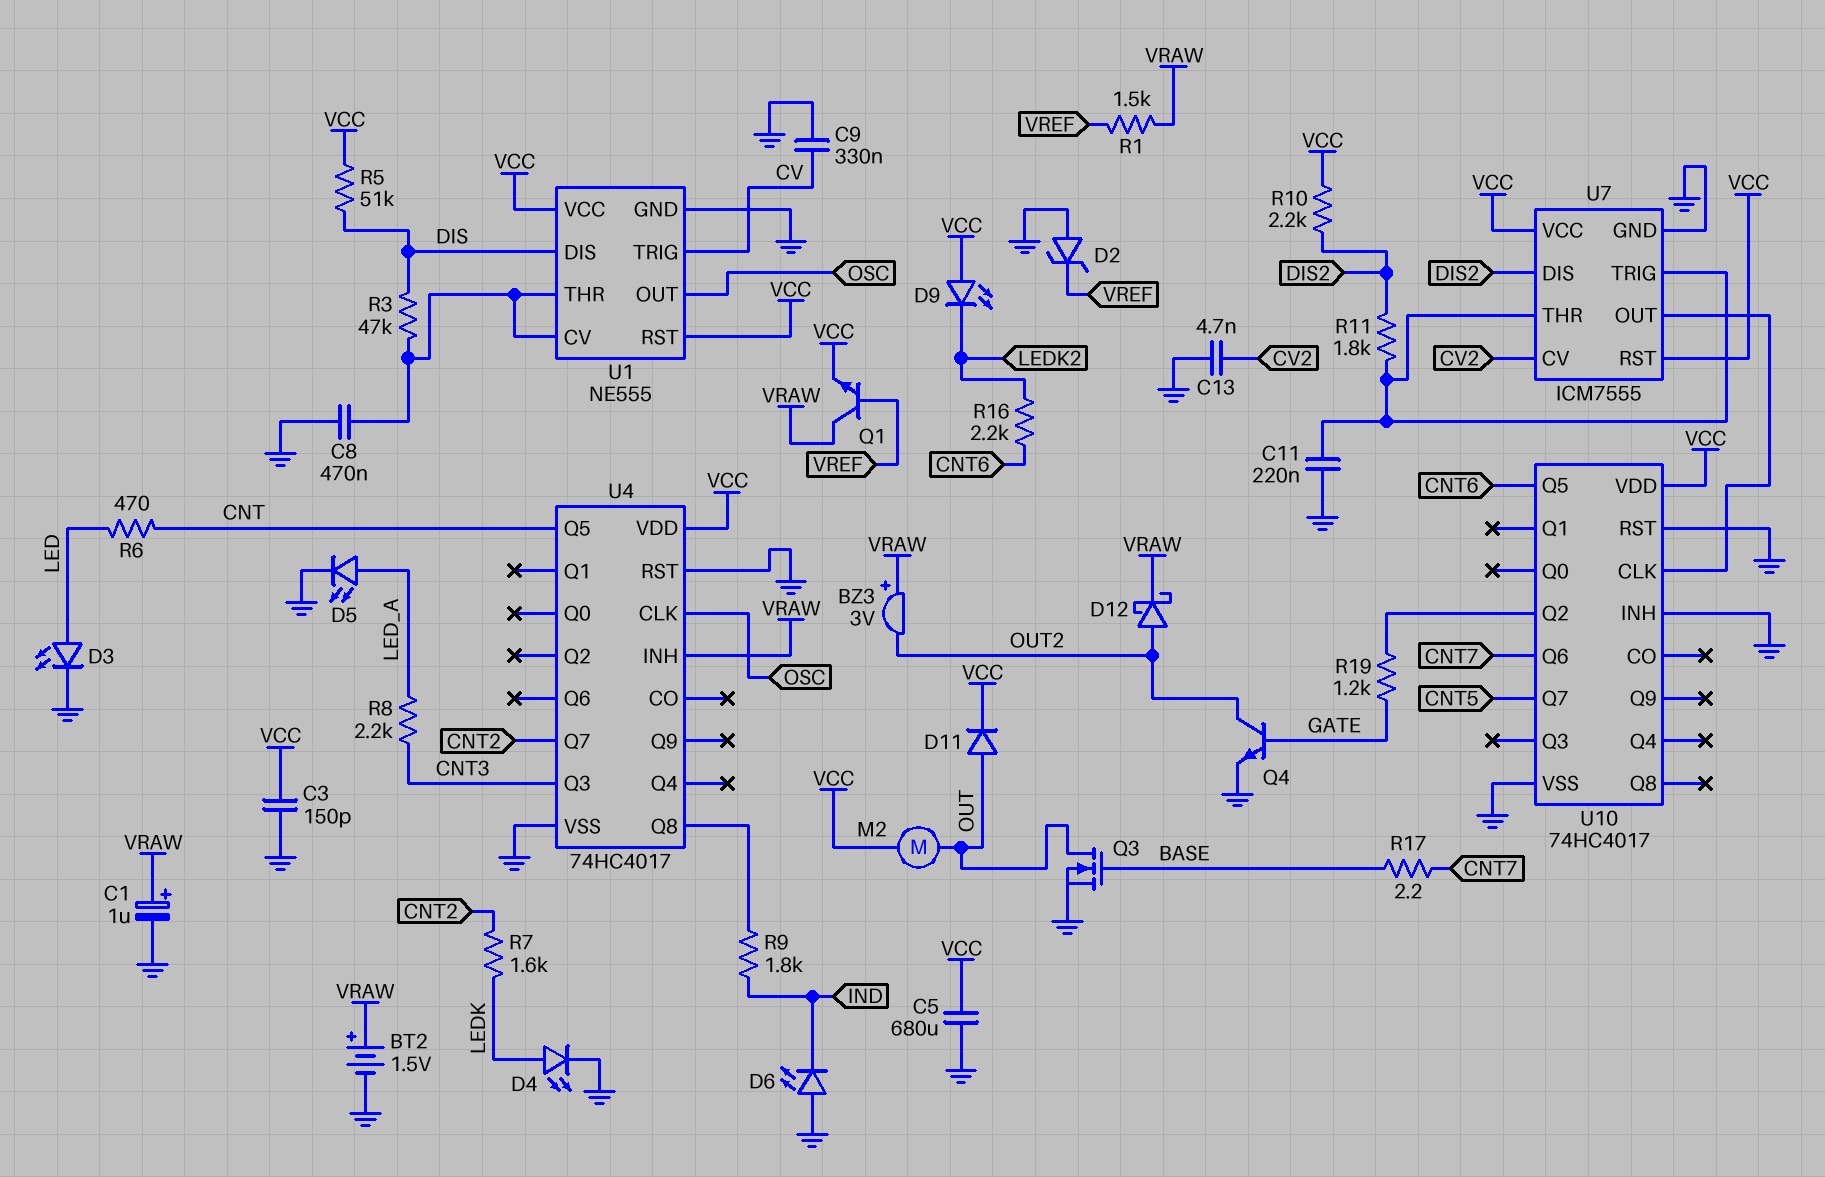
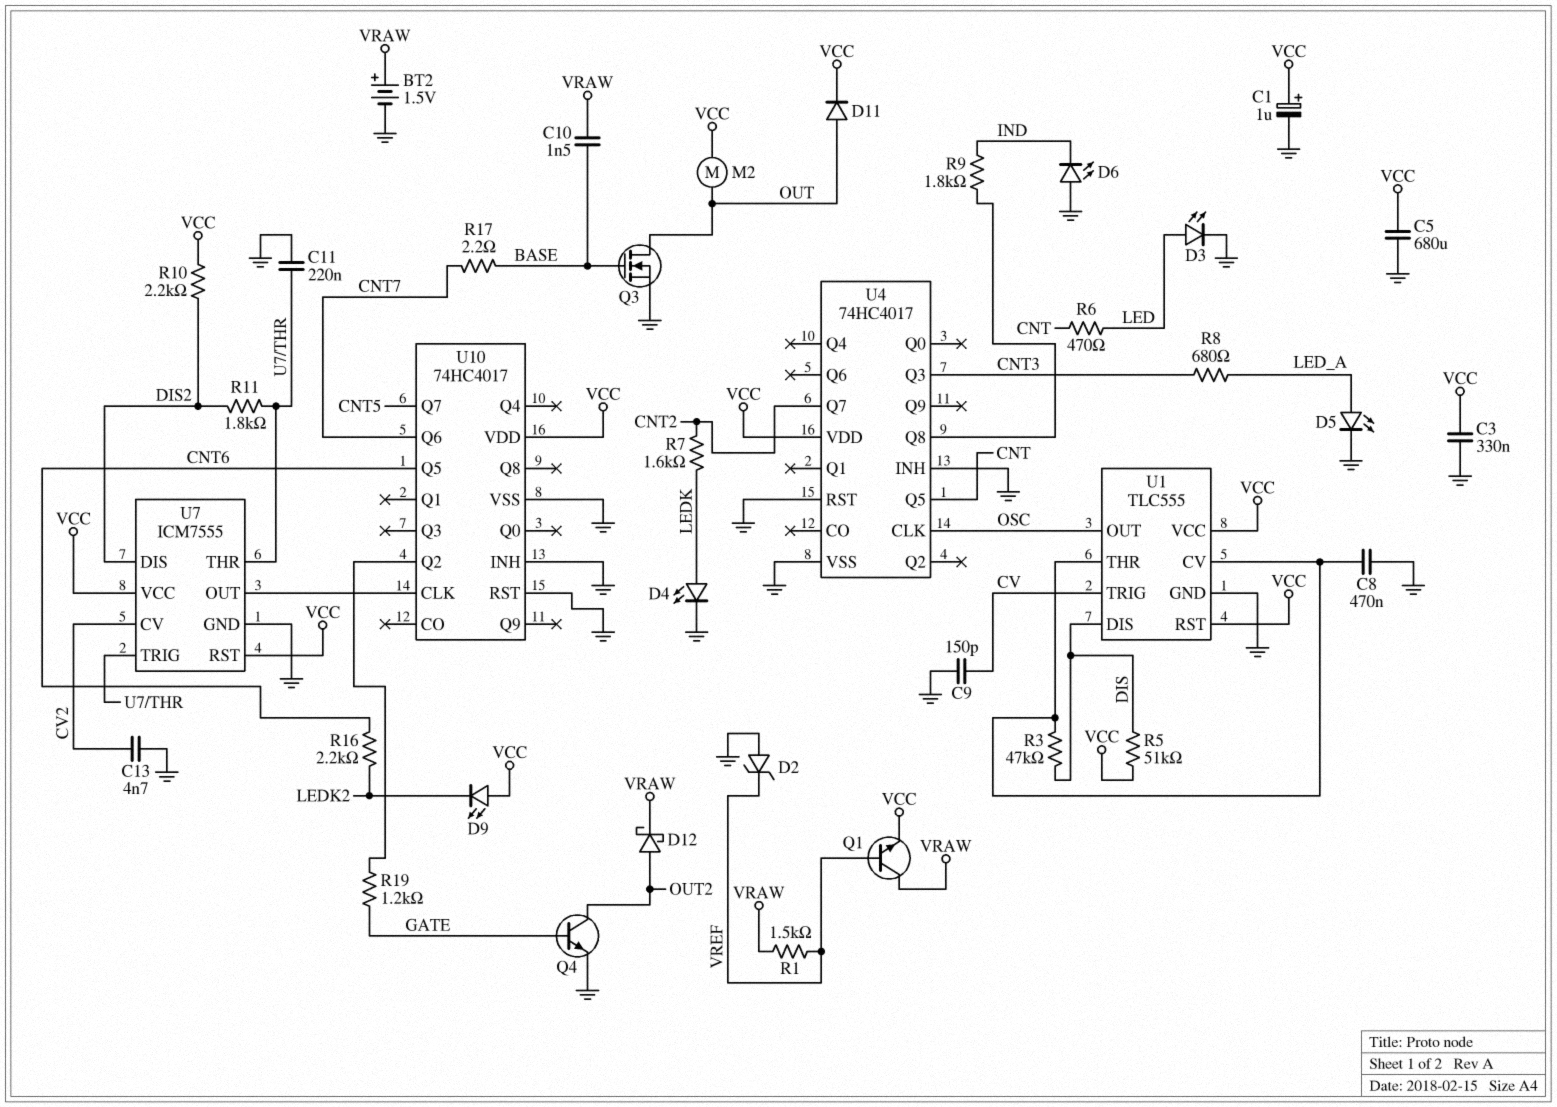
BZ3: buzzer 3V (plus VRAW, minus OUT2) -> none
C1: 1uF (plus VRAW, minus GND) -> 1uF (plus VCC, minus GND)
C3: 150pF (GND, VCC) -> 330nF (GND, VCC)
C9: 330nF (CV, GND) -> 150pF (CV, GND)
C10: none -> 1.5nF (BASE, VRAW)
R8: 2.2k (CNT3, LED_A) -> 680 (CNT3, LED_A)
U1: NE555 -> TLC555
U4 pin INH: VRAW -> GND

